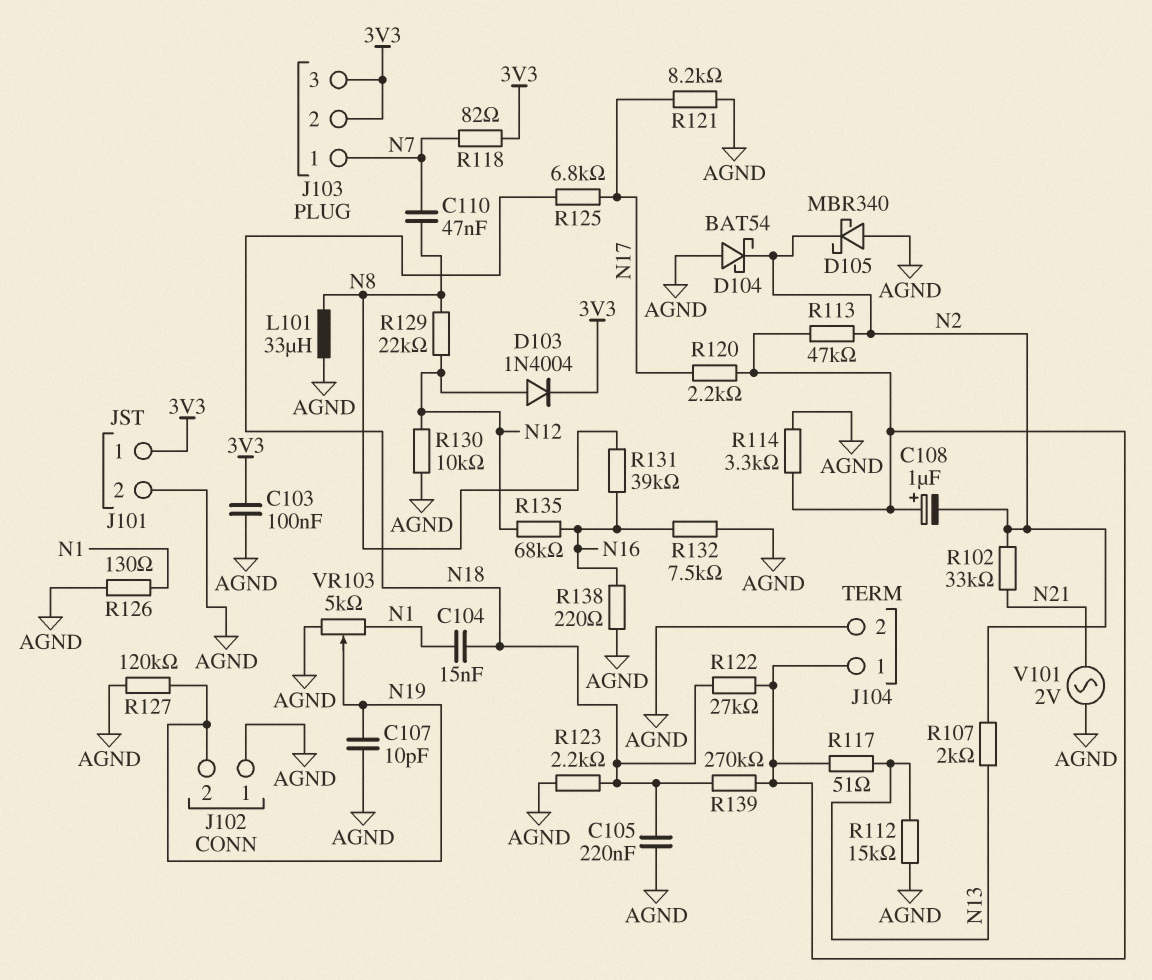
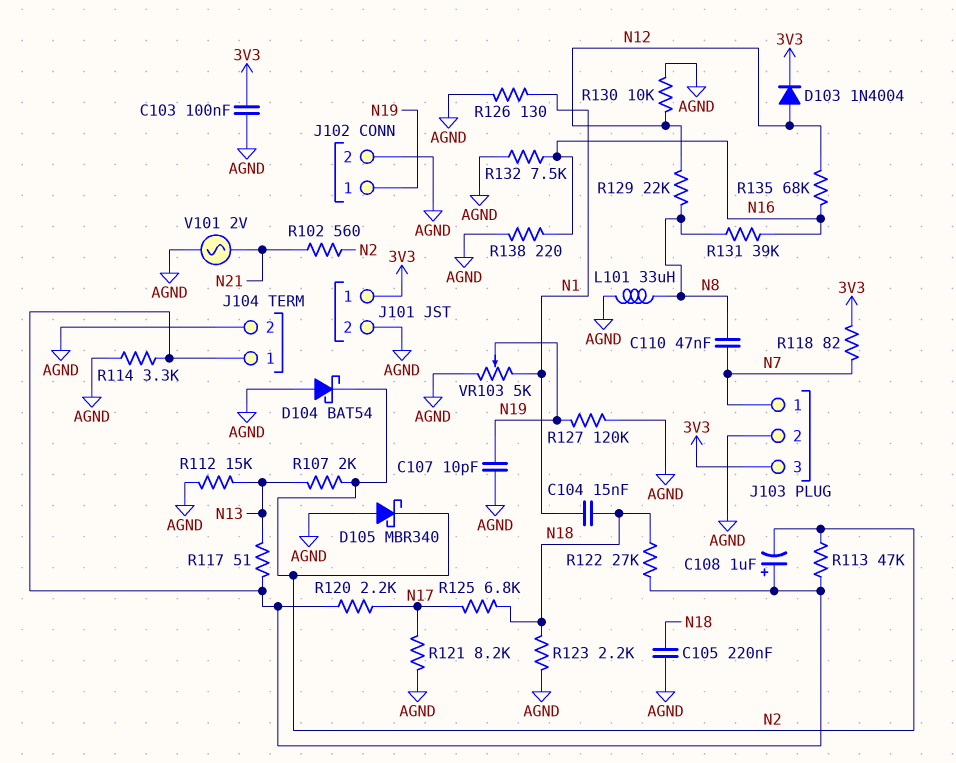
J102 pin 1: AGND -> N19
J102 pin 2: N19 -> AGND
J103 pin 2: 3V3 -> AGND
R102: 33k (N2, N21) -> 560 (N2, N21)
R139: 270k (J104/1, N18) -> none

